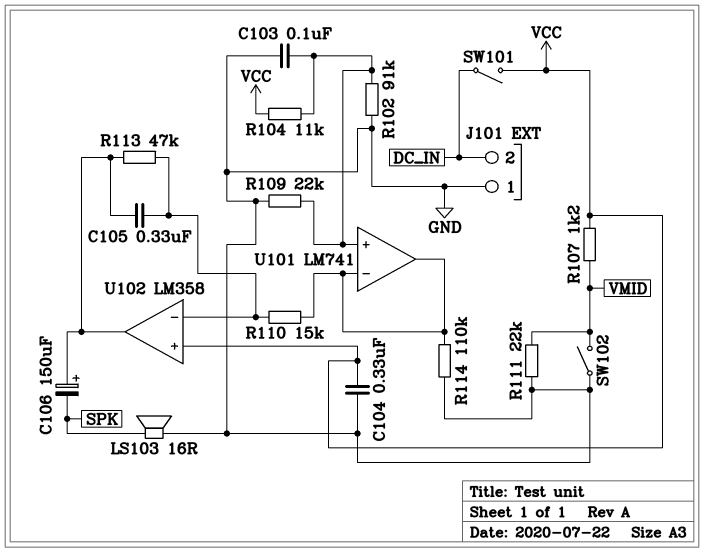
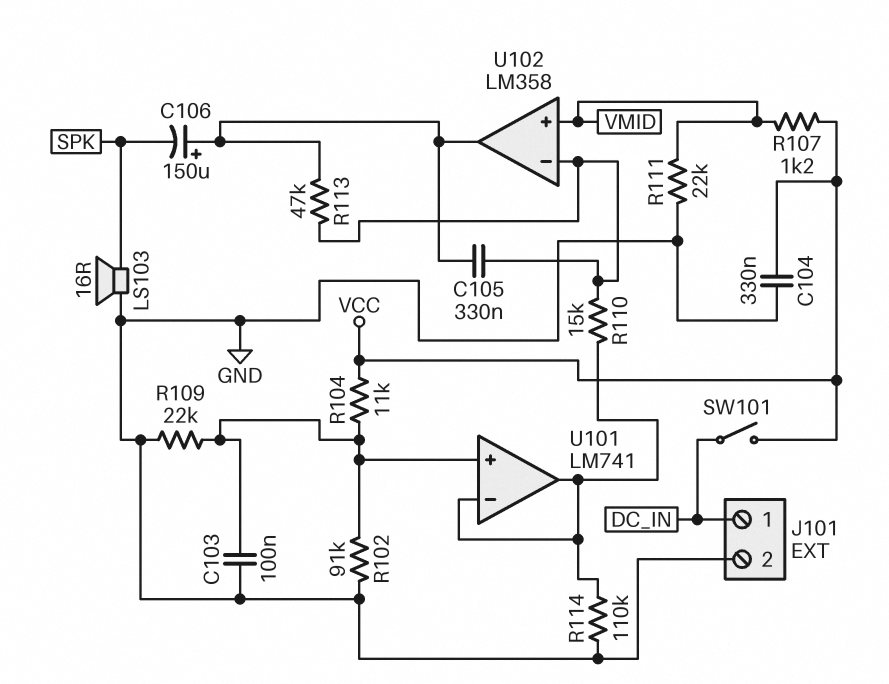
J101 pin 1: GND -> DC_IN
J101 pin 2: DC_IN -> GND
SW102: switch (GND, VMID) -> none
U102 pin in+: VCC -> VMID

